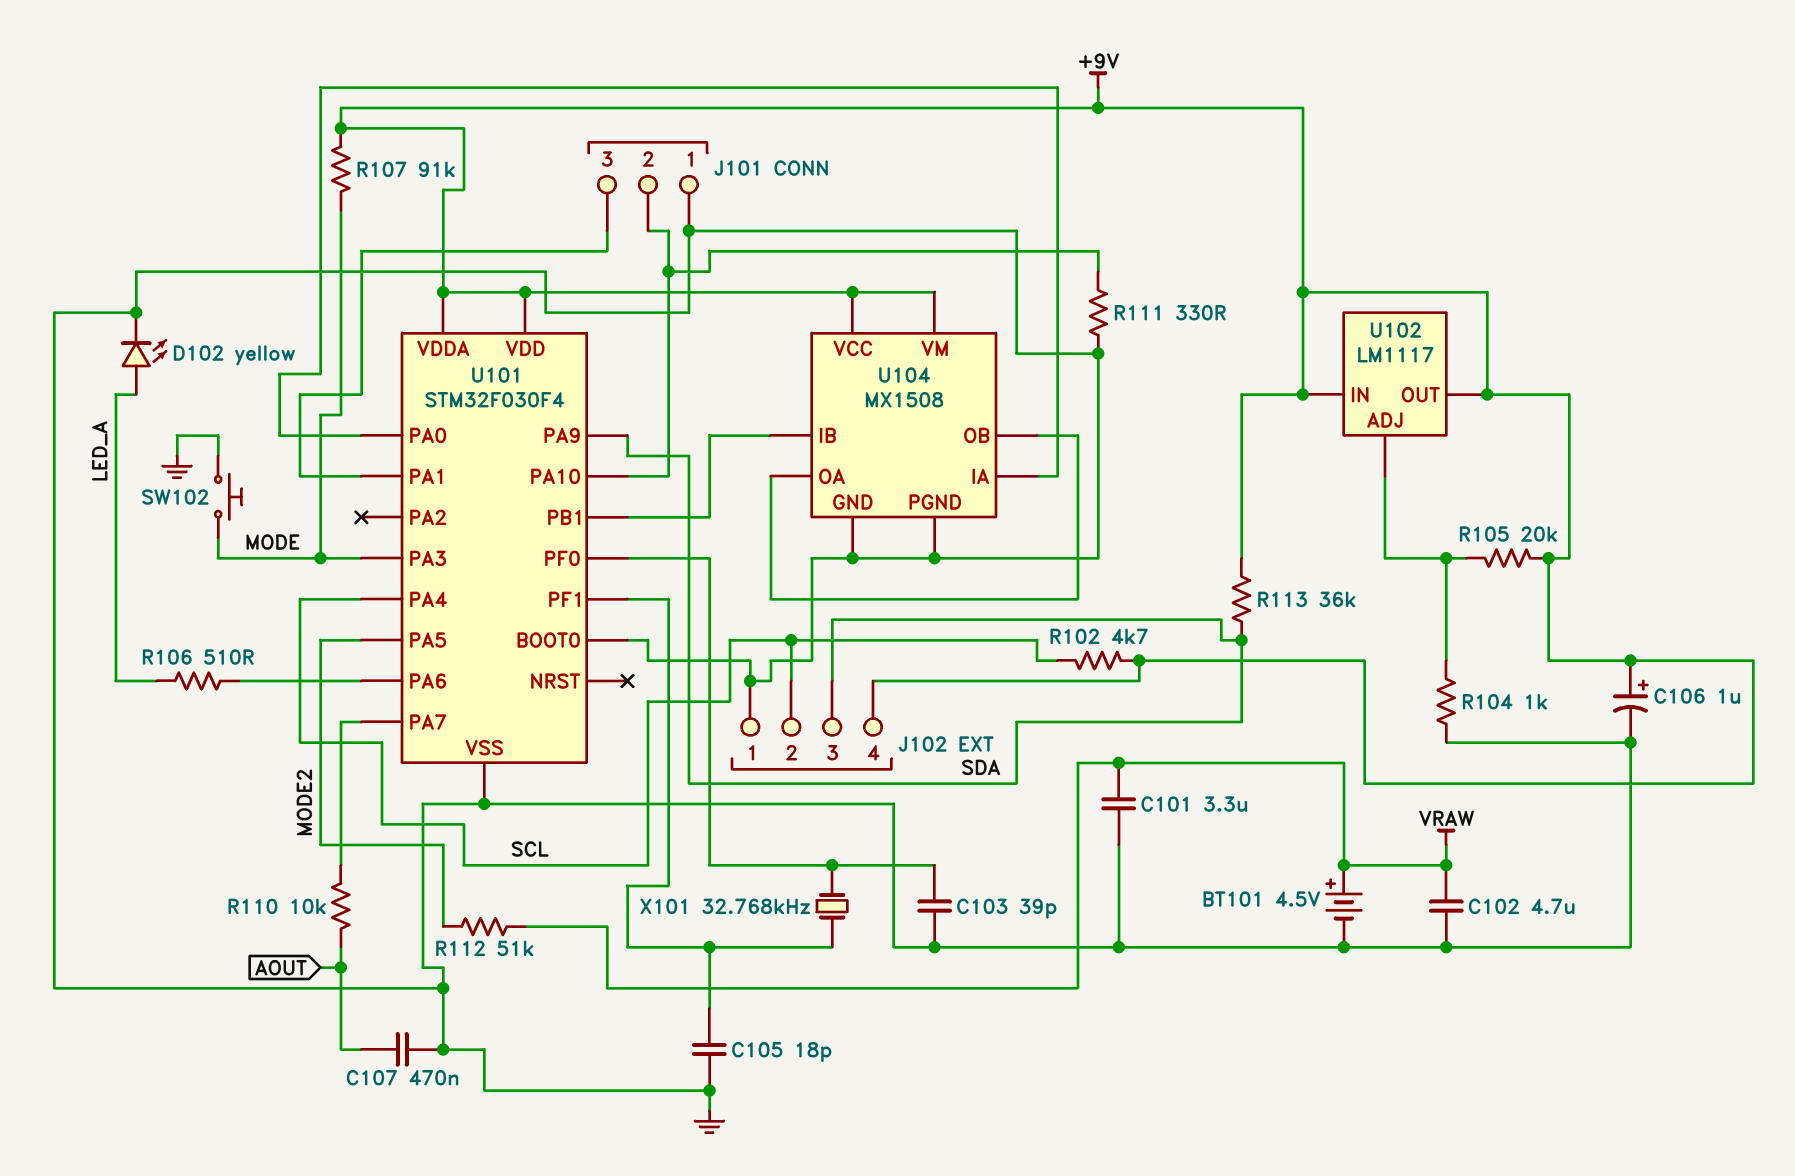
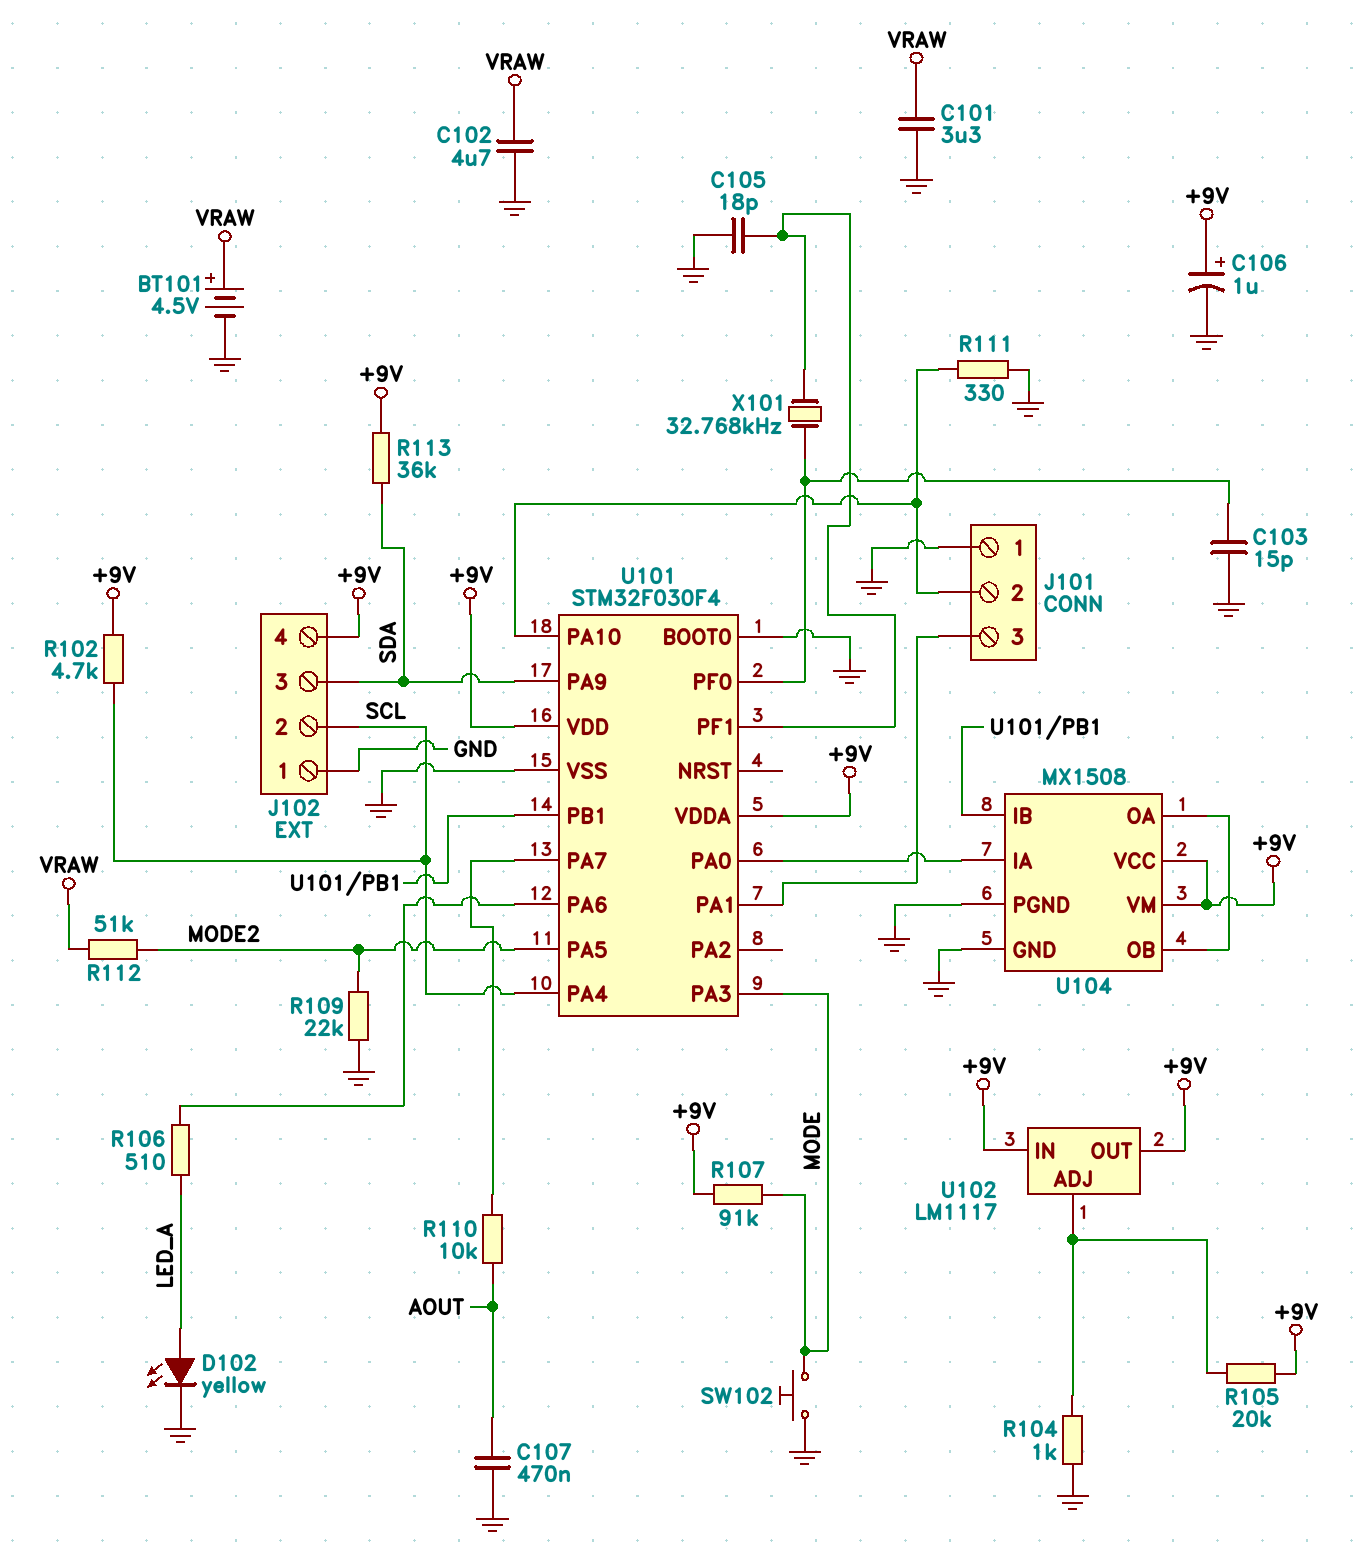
C103: 39pF (GND, U101/PF0) -> 15pF (GND, U101/PF0)
R109: none -> 22k (GND, MODE2)

